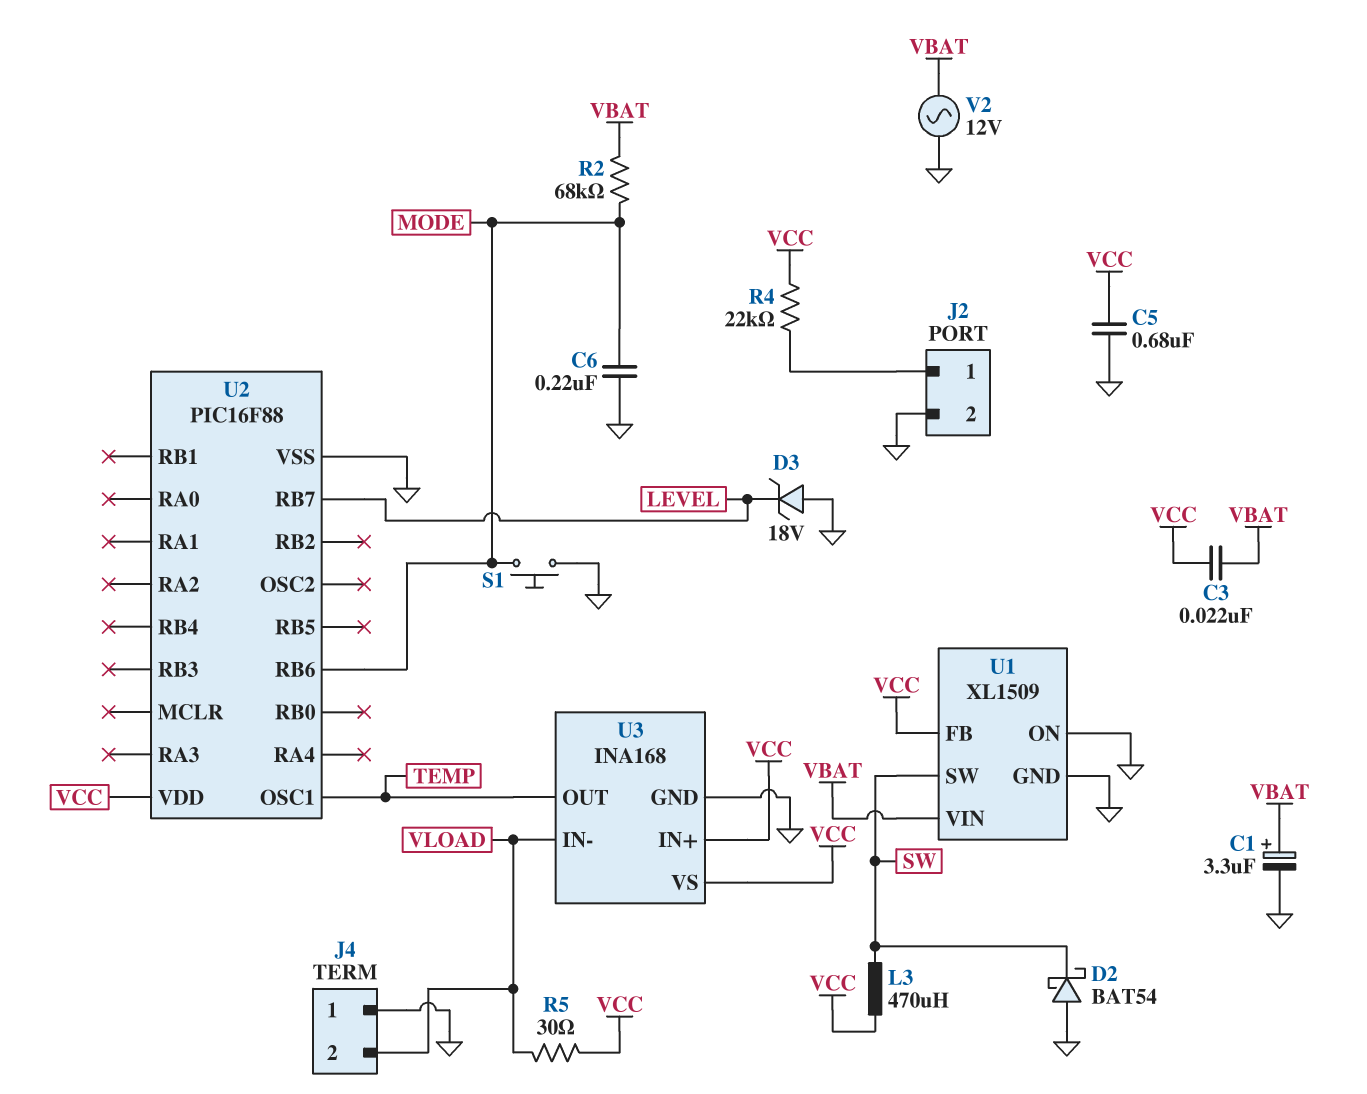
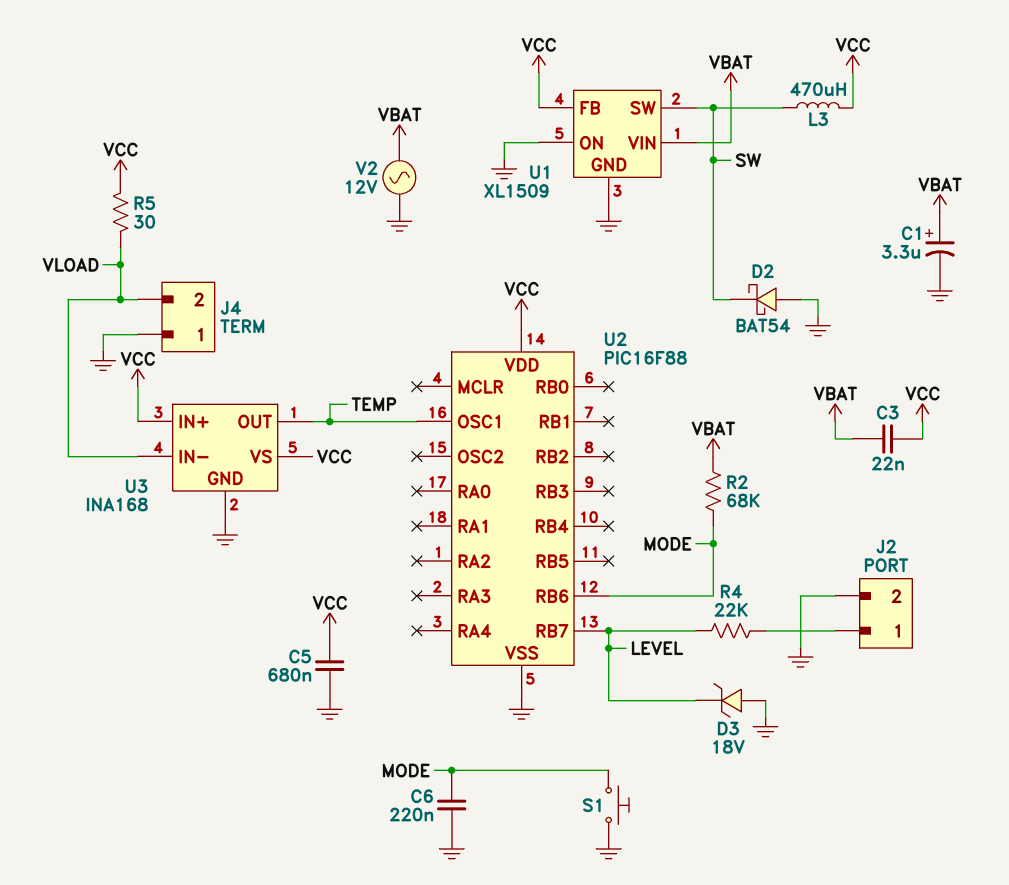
R4: 22k (J2/1, VCC) -> 22k (J2/1, LEVEL)

